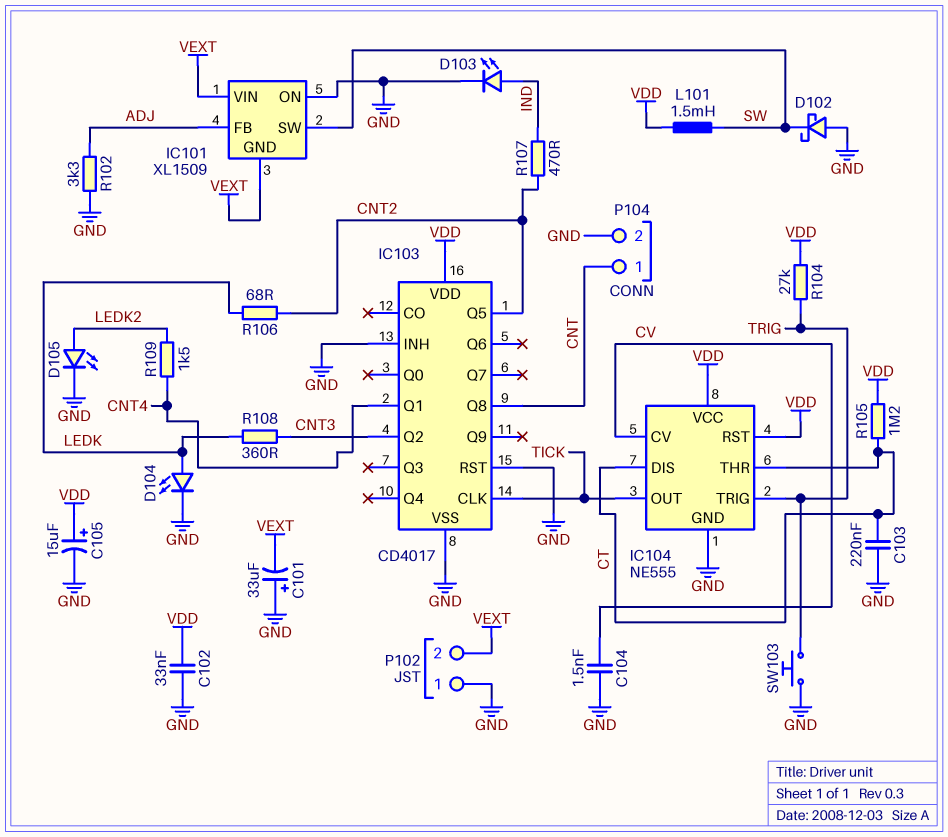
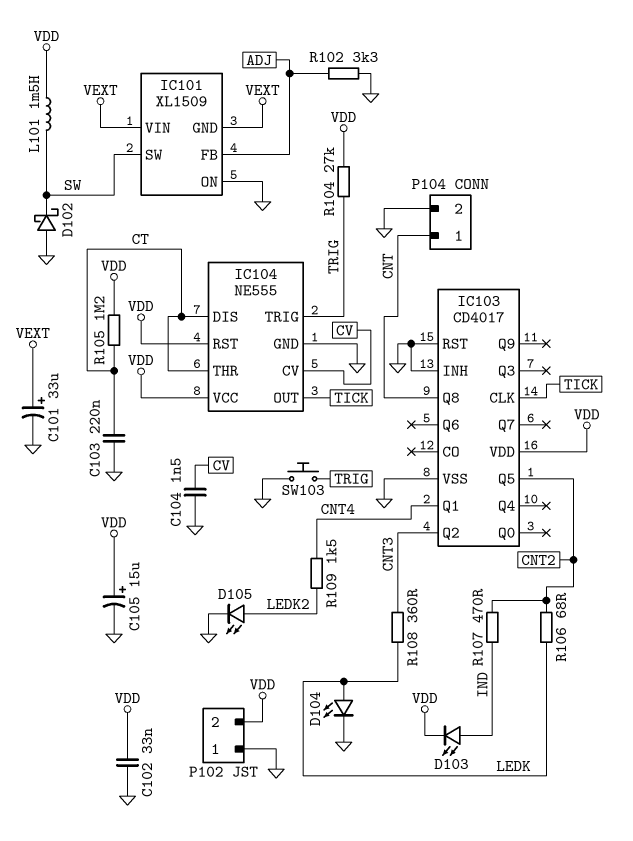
C101: 33uF (plus GND, minus VEXT) -> 33uF (plus VEXT, minus GND)
D103: LED (A IND, K GND) -> LED (A IND, K VDD)
P102 pin 2: VEXT -> VDD

